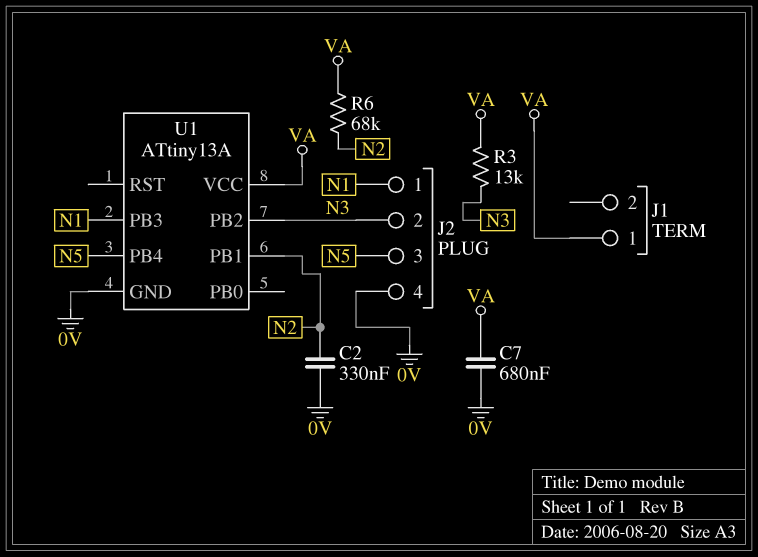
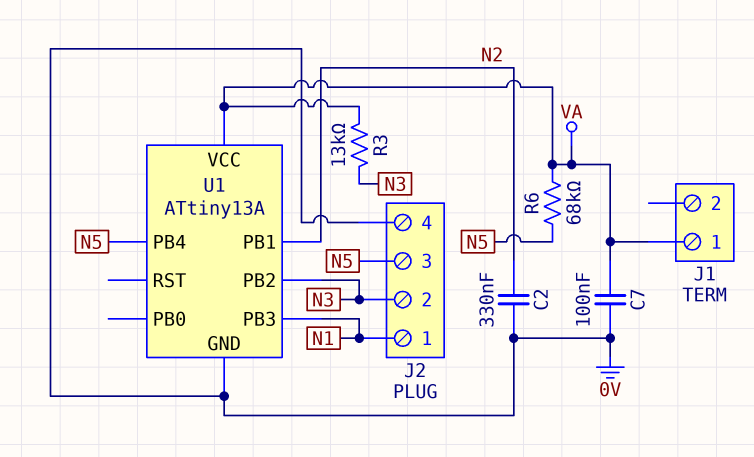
C7: 680nF (0V, VA) -> 100nF (0V, VA)
R6: 68k (N2, VA) -> 68k (N5, VA)

